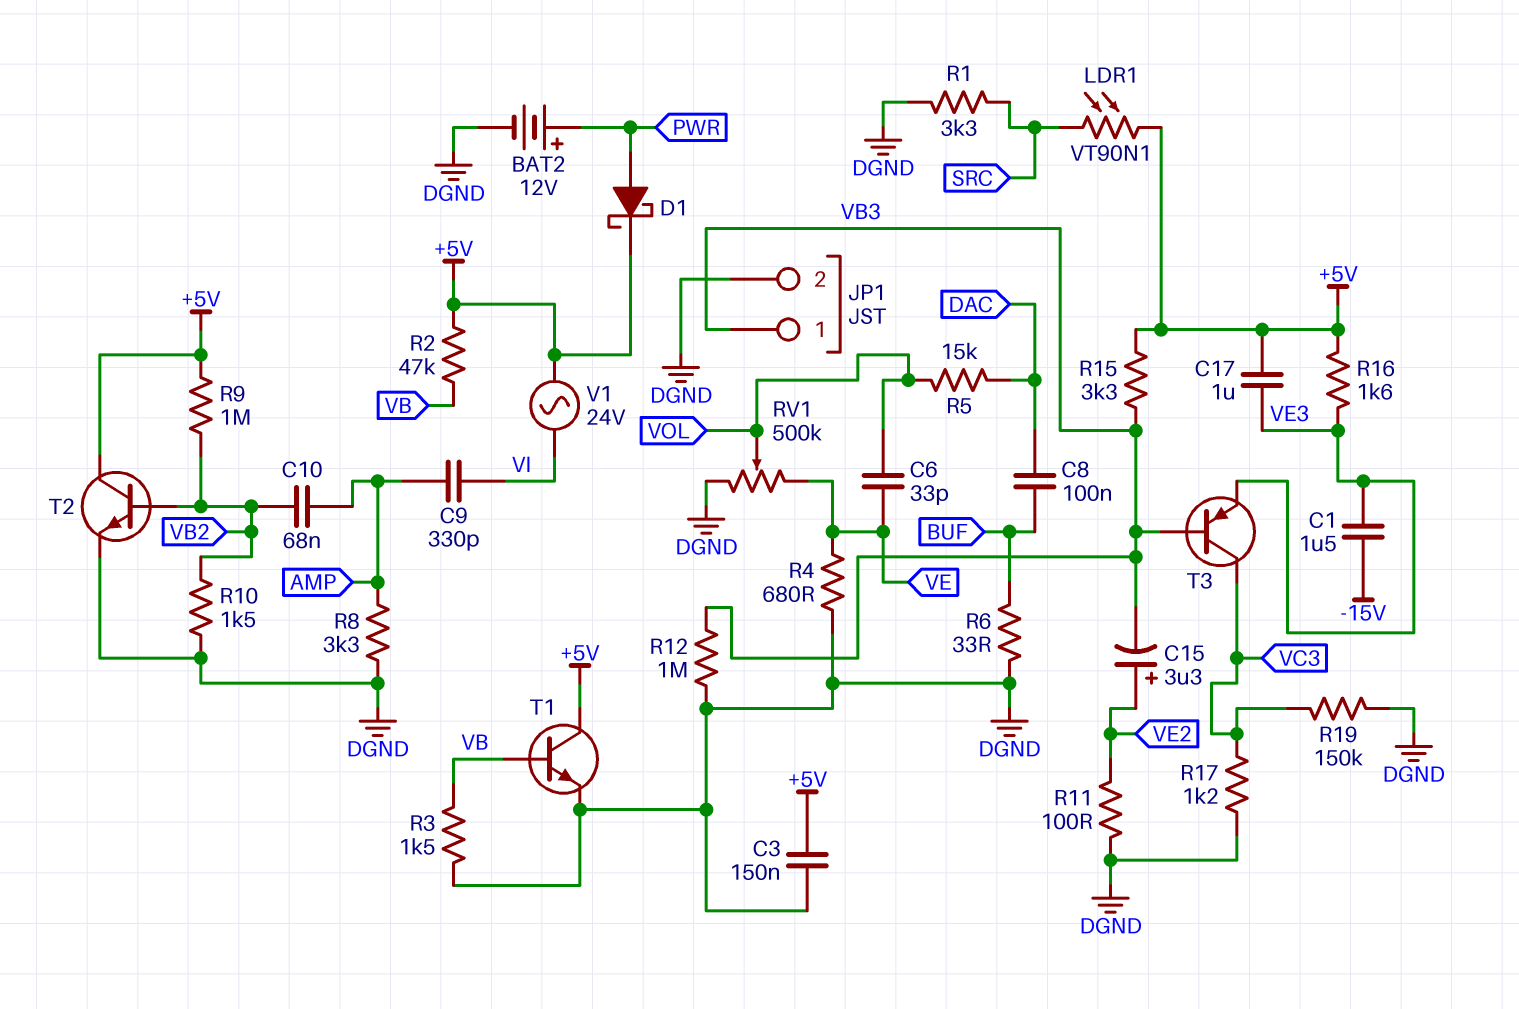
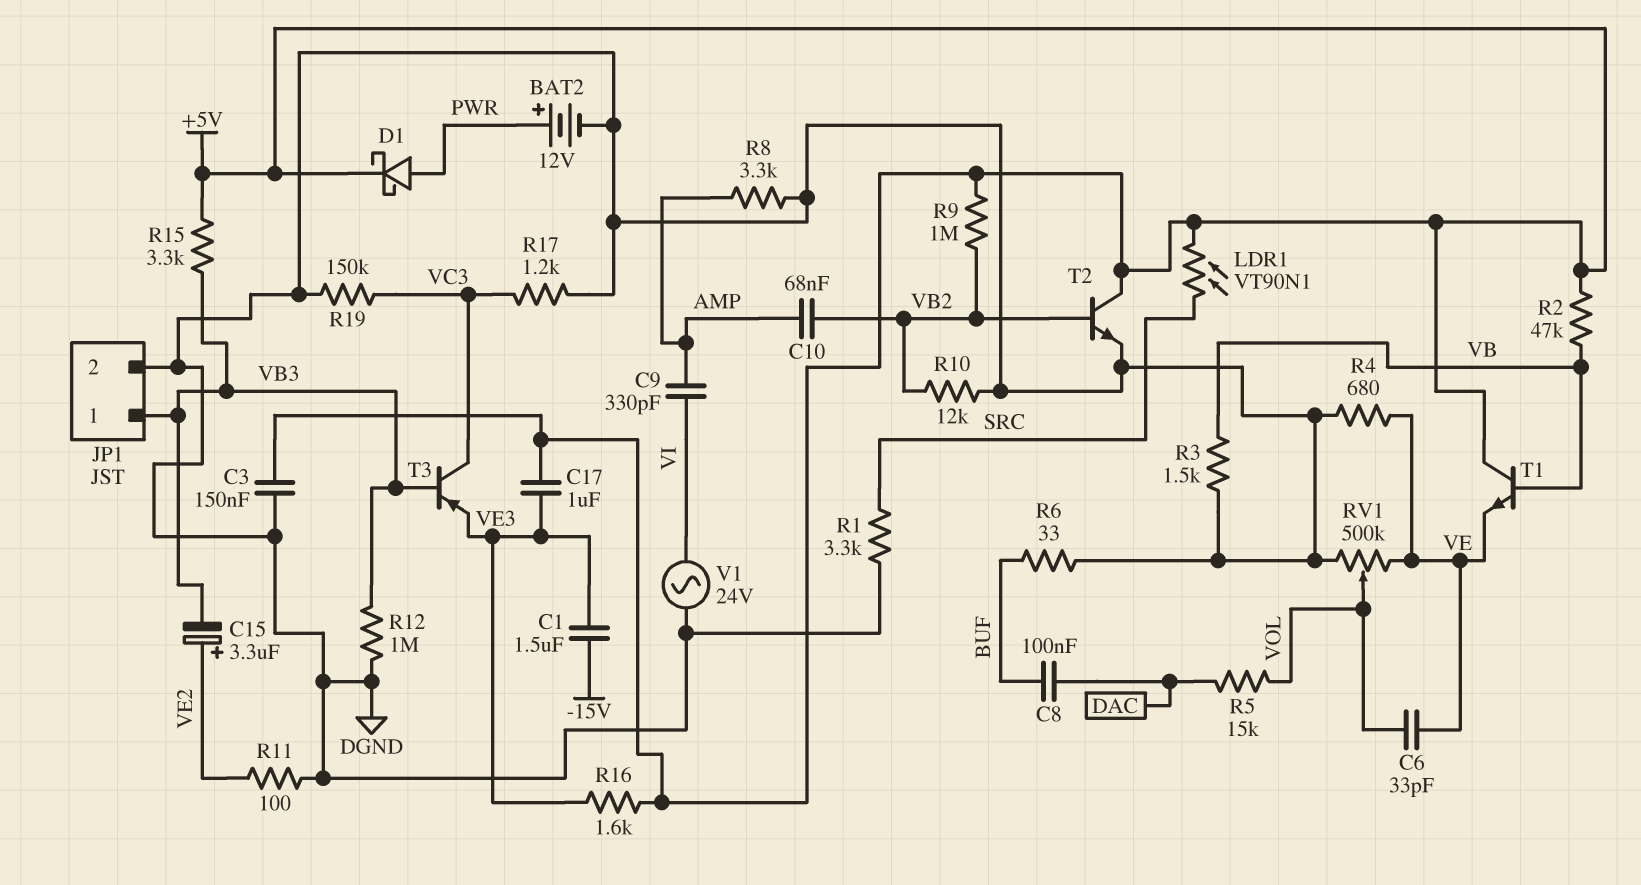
R10: 1.5k (DGND, VB2) -> 12k (DGND, VB2)
T1: NPN (B VB, C +5V, E DGND) -> NPN (B VB, C +5V, E VE)
V1: AC 24V (+5V, VI) -> AC 24V (DGND, VI)

